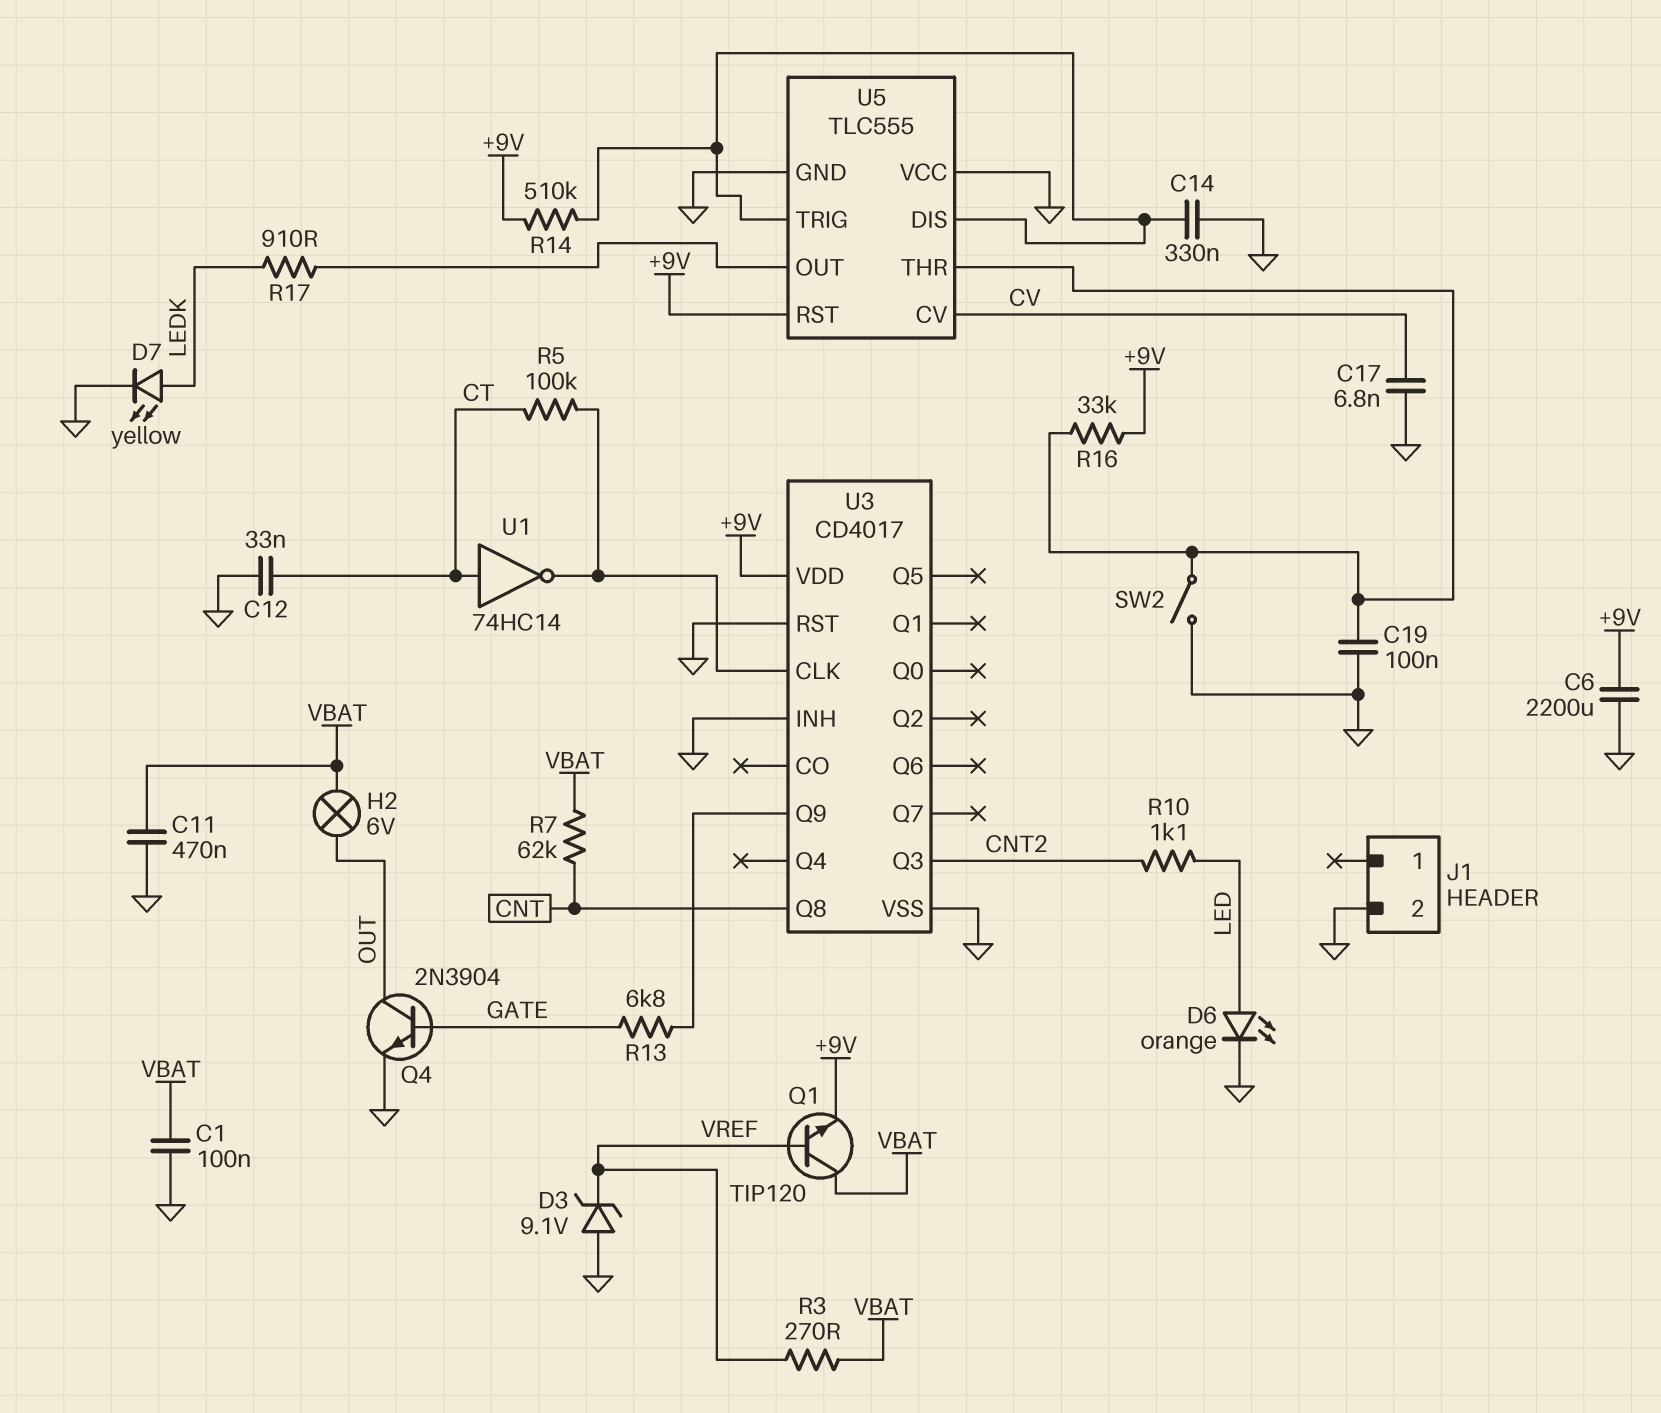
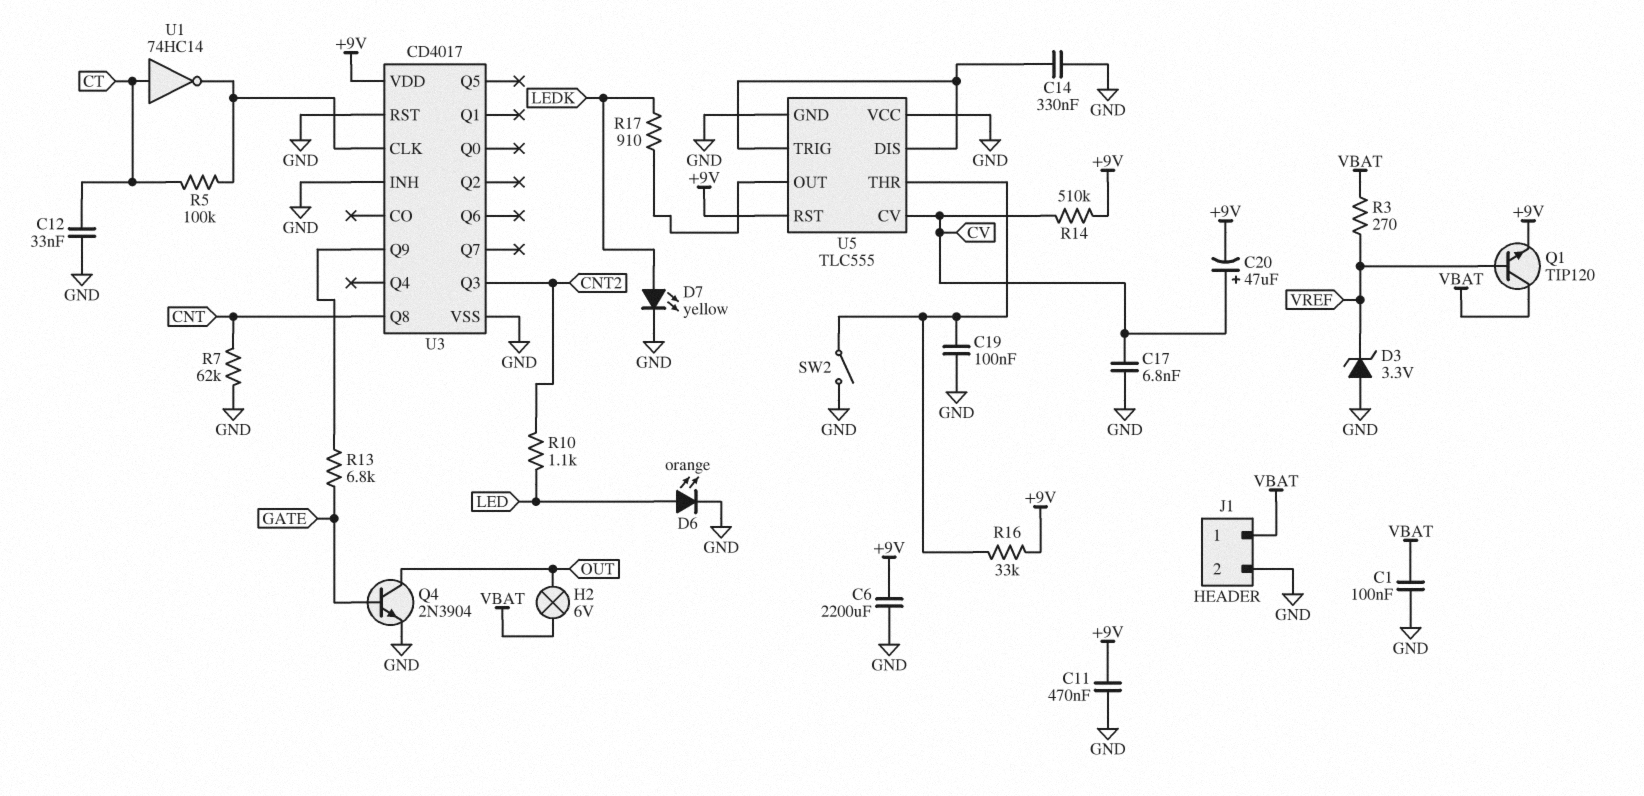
C11: 470nF (GND, VBAT) -> 470nF (+9V, GND)
C20: none -> 47uF (plus CV, minus +9V)
D3: zener 9.1V (A GND, K VREF) -> zener 3.3V (A GND, K VREF)
J1 pin 1: none -> VBAT
R7: 62k (CNT, VBAT) -> 62k (CNT, GND)
R14: 510k (+9V, U5/DIS) -> 510k (+9V, CV)

